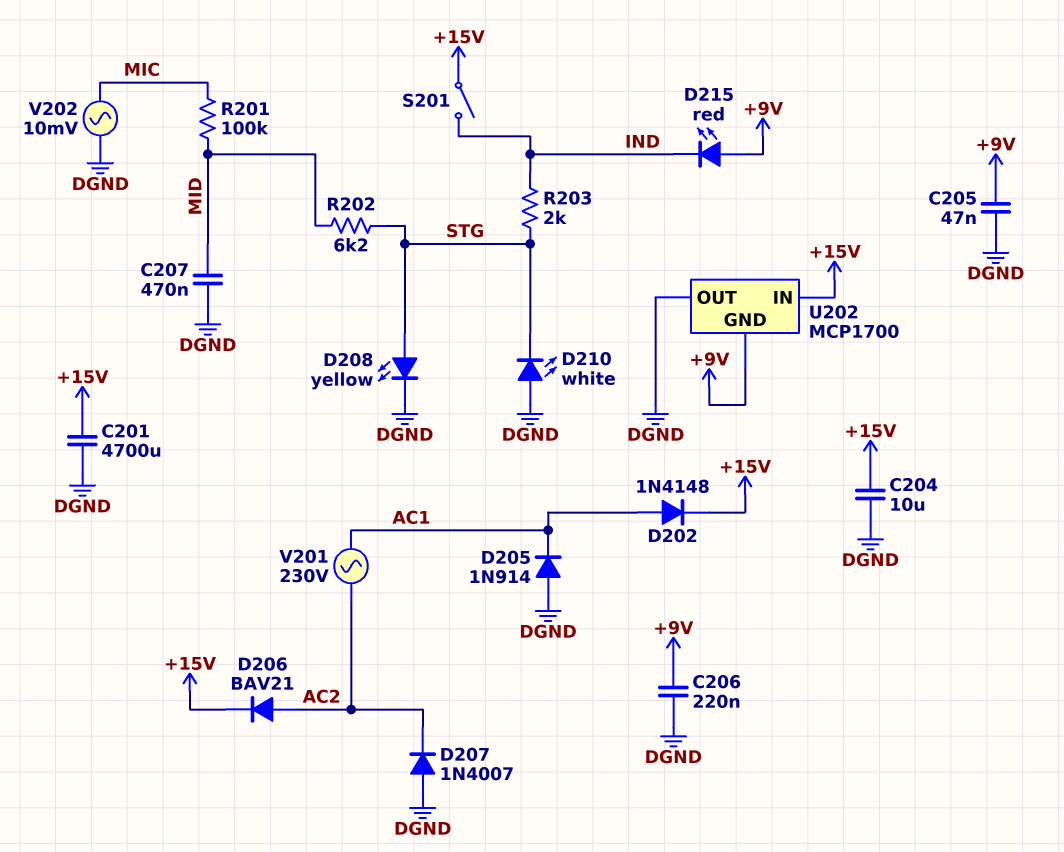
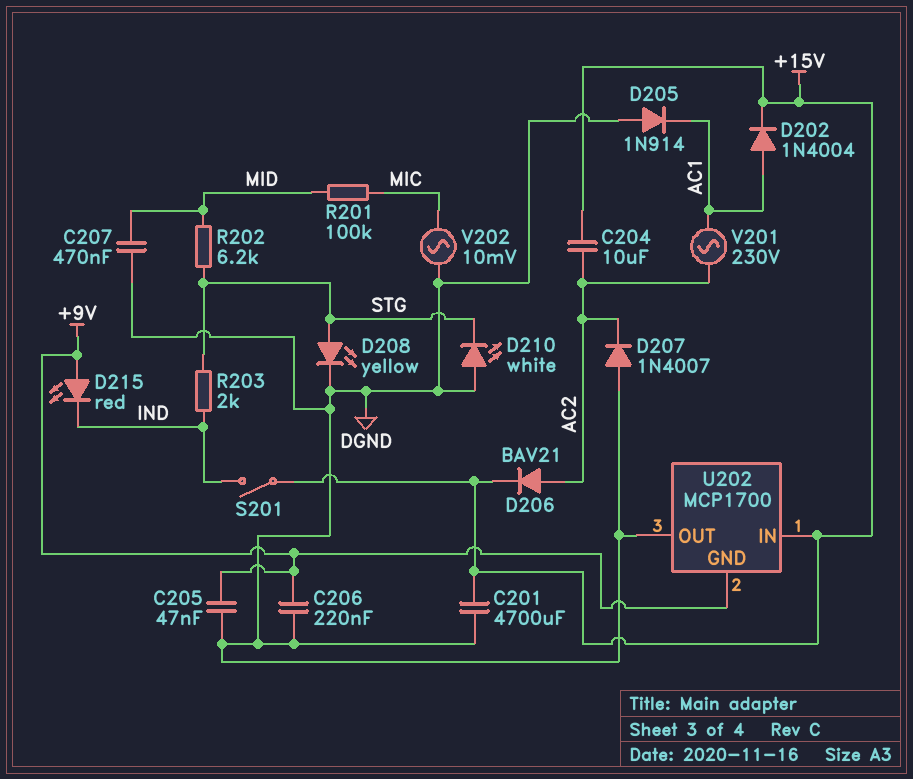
C204: 10uF (+15V, DGND) -> 10uF (+15V, AC2)
D202: diode 1N4148 (A AC1, K +15V) -> diode 1N4004 (A AC1, K +15V)

